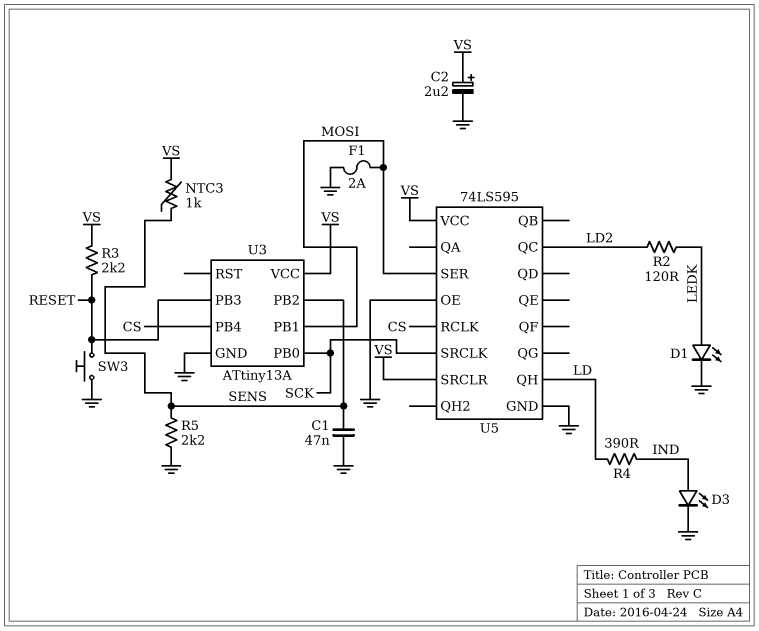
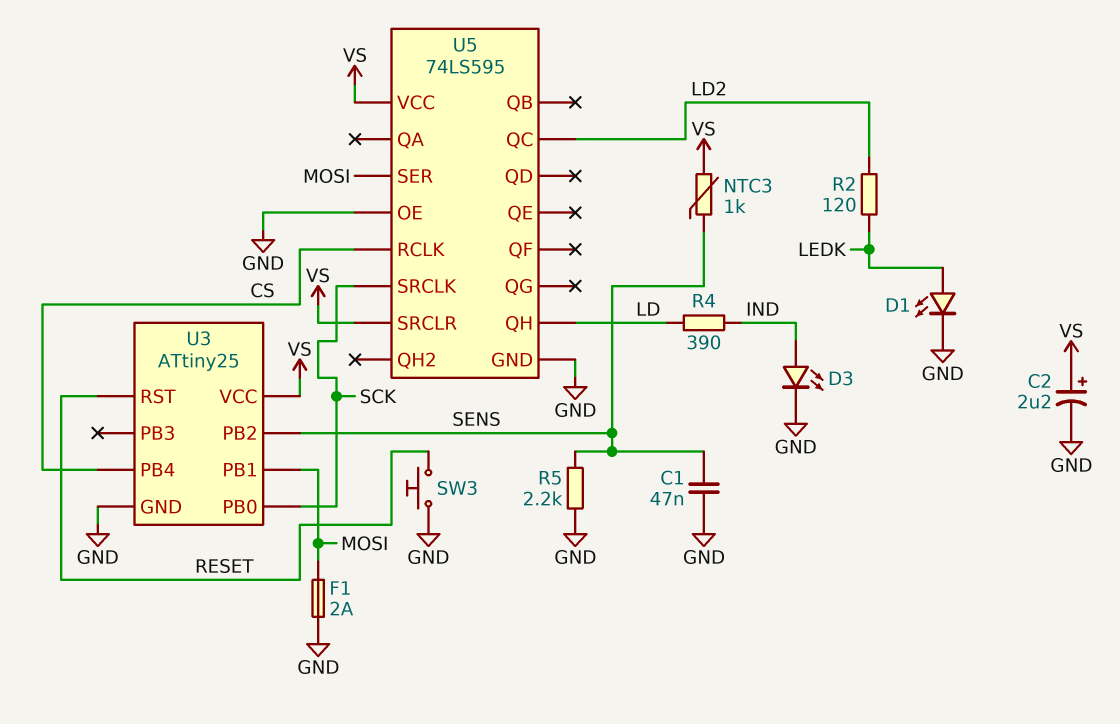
R3: 2.2k (RESET, VS) -> none
U3: ATtiny13A -> ATtiny25
U3 pin PB3: RESET -> none
U3 pin RST: none -> RESET

